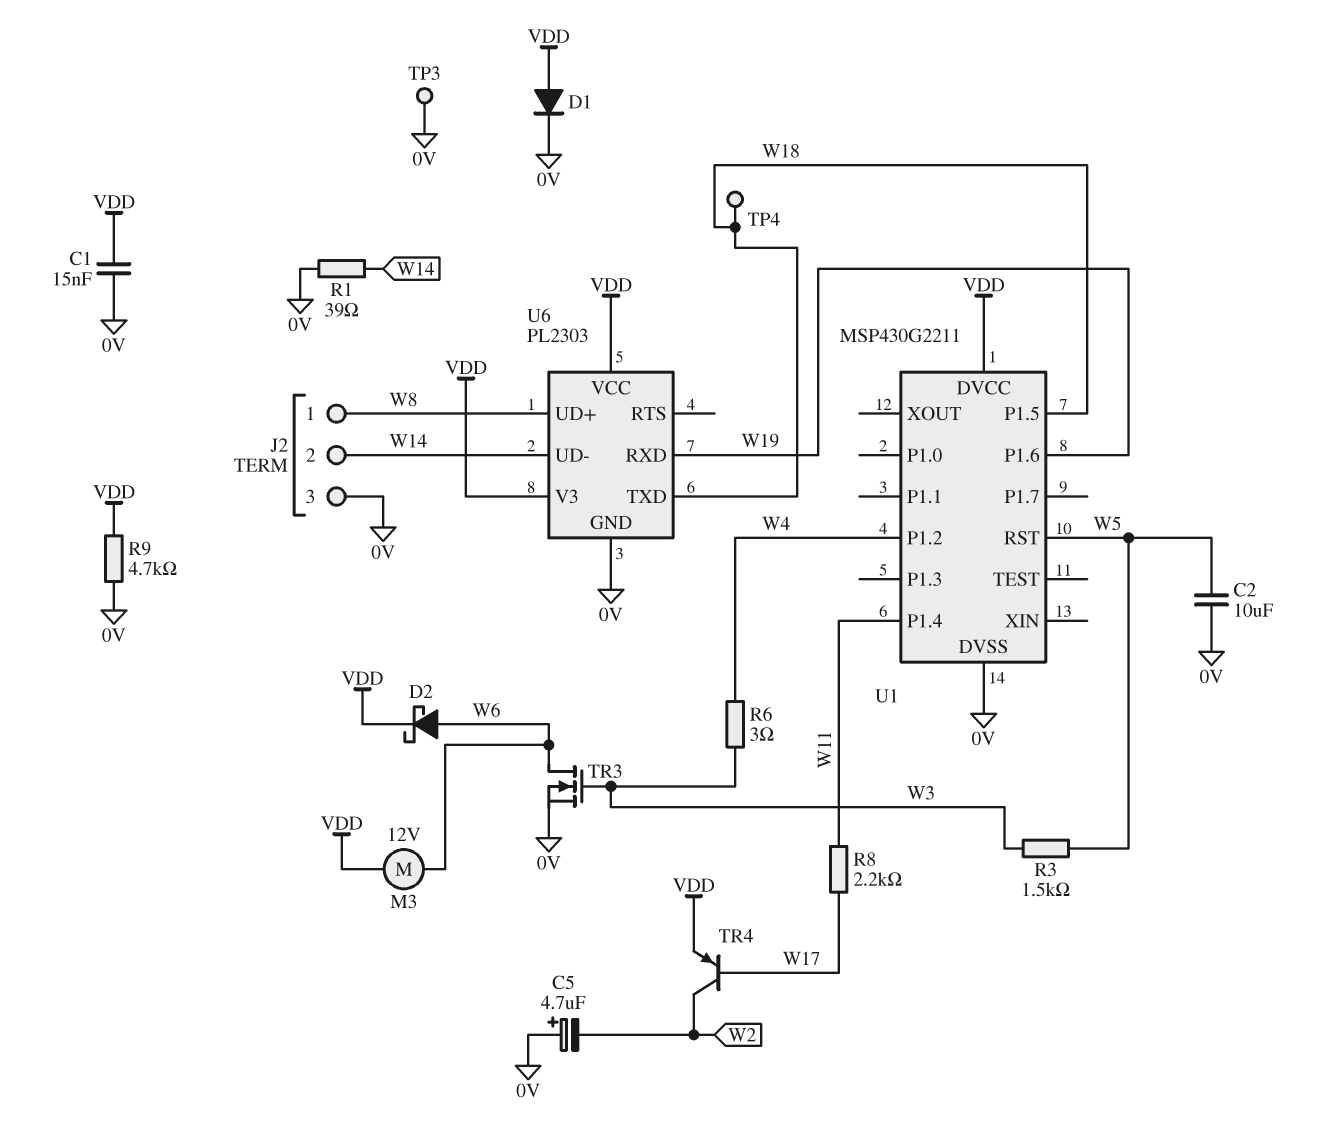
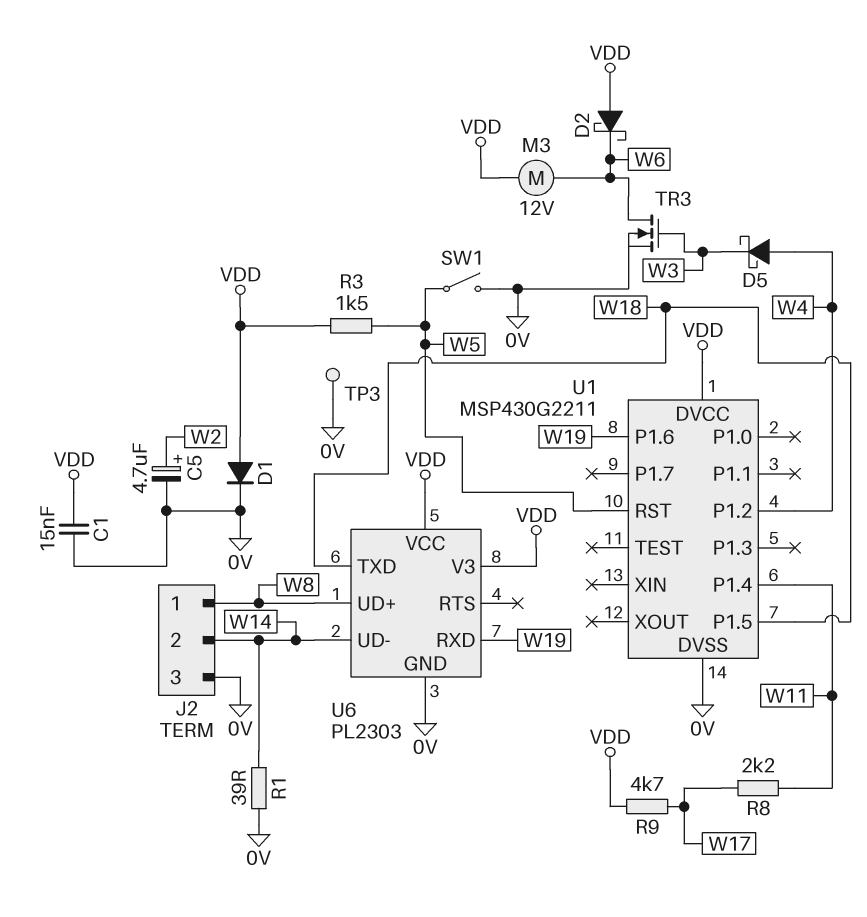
C2: 10uF (0V, W5) -> none
C5: 4.7uF (plus 0V, minus W2) -> 4.7uF (plus W2, minus 0V)
D2: schottky (A W6, K VDD) -> schottky (A VDD, K W6)
D5: none -> schottky (A W4, K W3)
R3: 1.5k (W3, W5) -> 1.5k (VDD, W5)
R6: 3 (W3, W4) -> none
R9: 4.7k (0V, VDD) -> 4.7k (VDD, W17)
SW1: none -> switch (0V, W5)
TP4: test point (W18) -> none
TR4: PNP (B W17, C W2, E VDD) -> none

